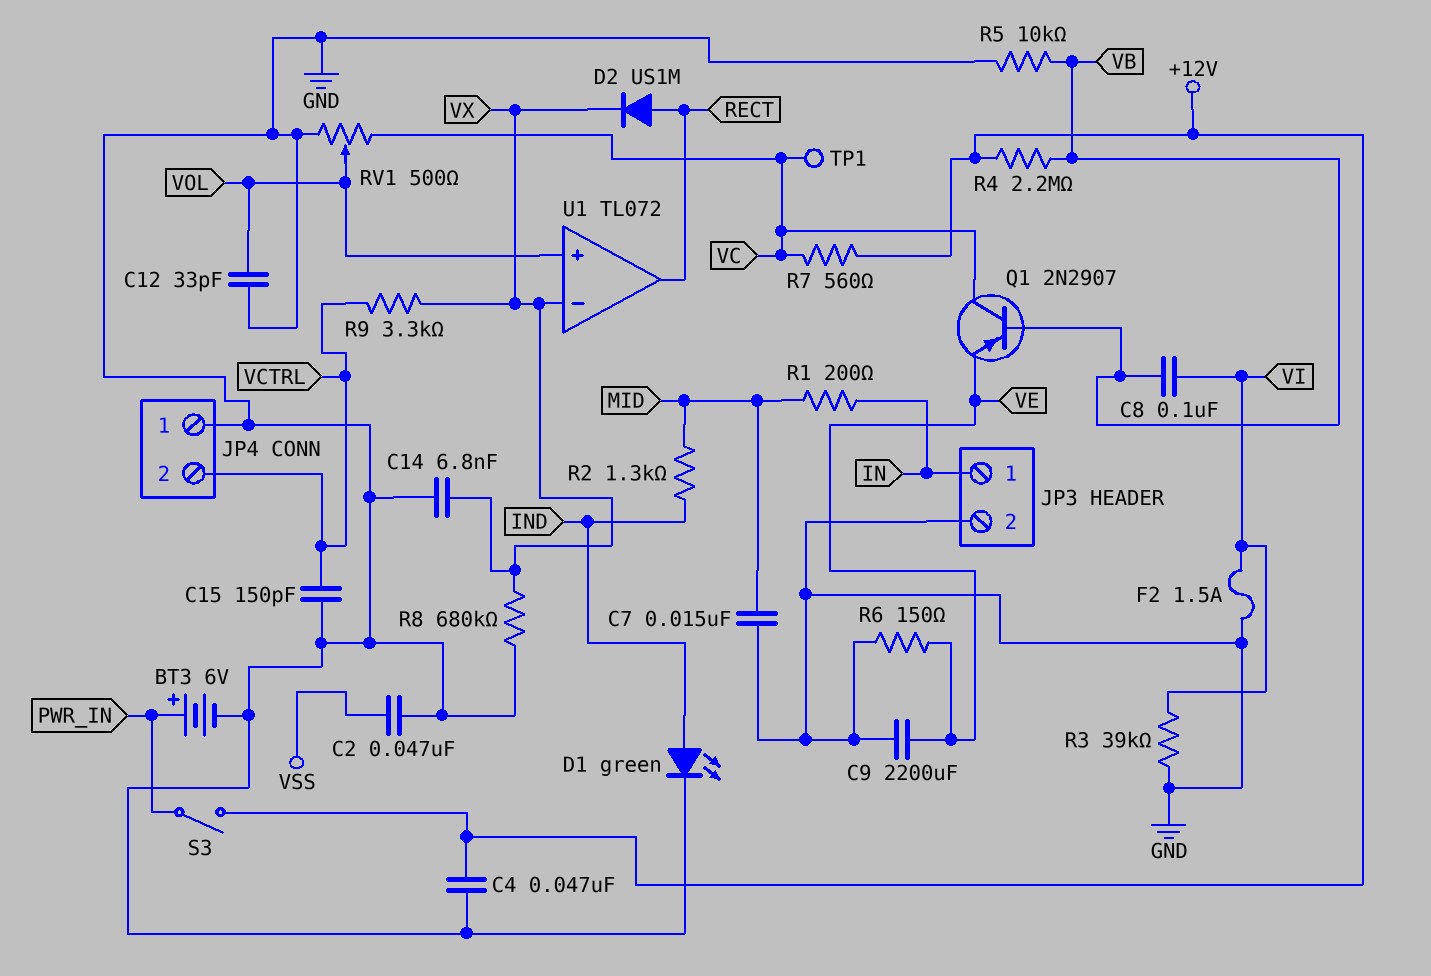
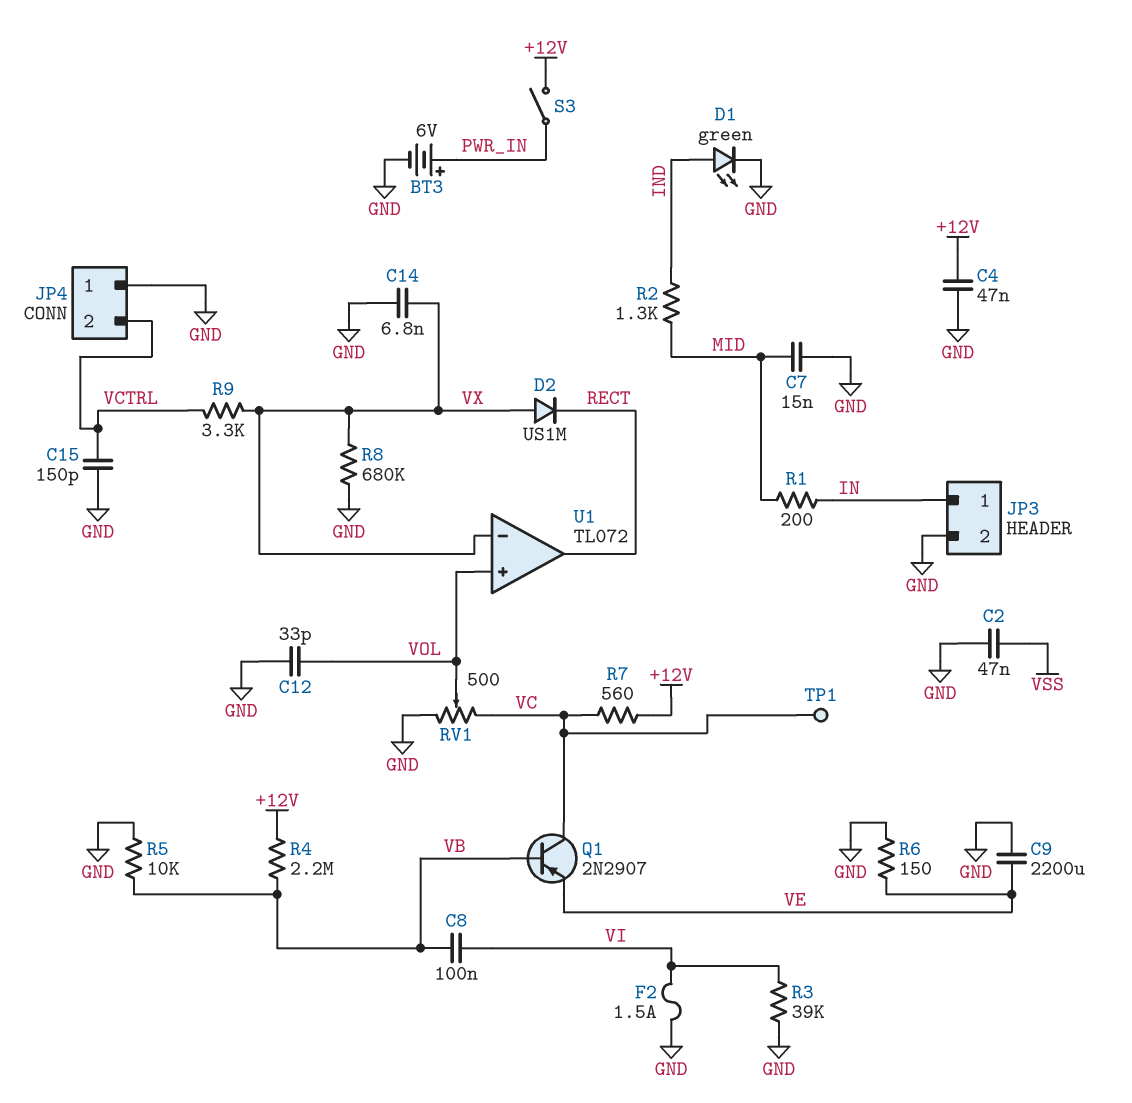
D2: diode US1M (A RECT, K VX) -> diode US1M (A VX, K RECT)

